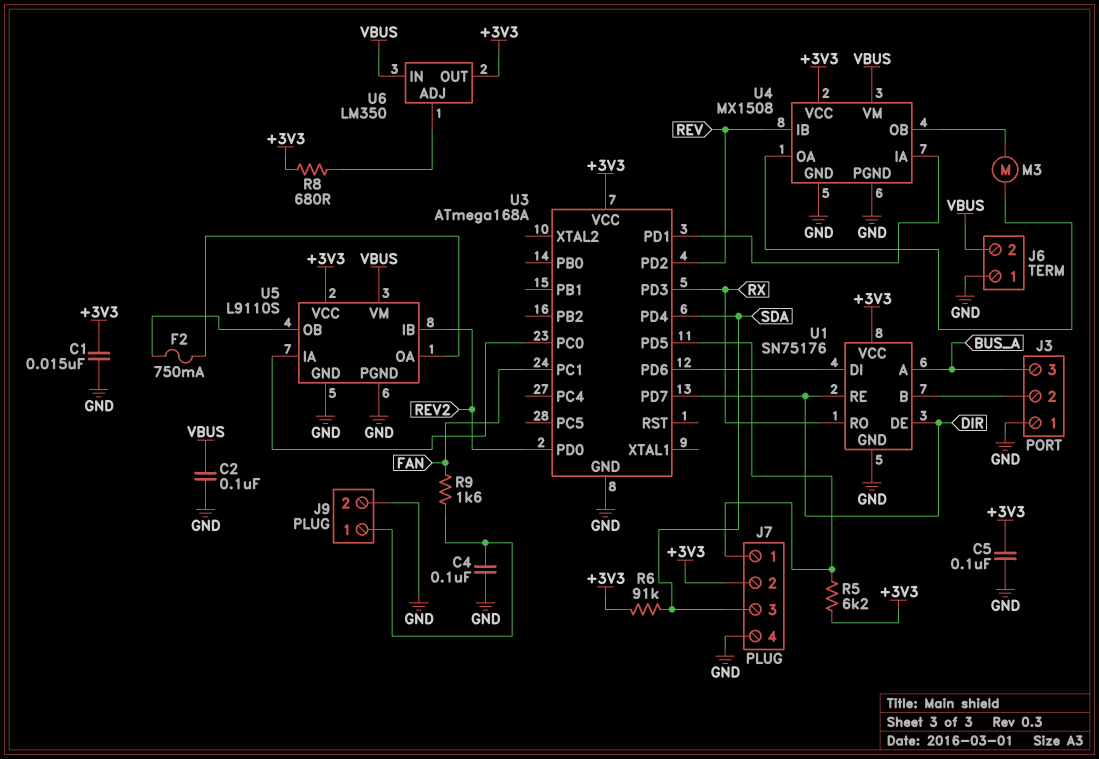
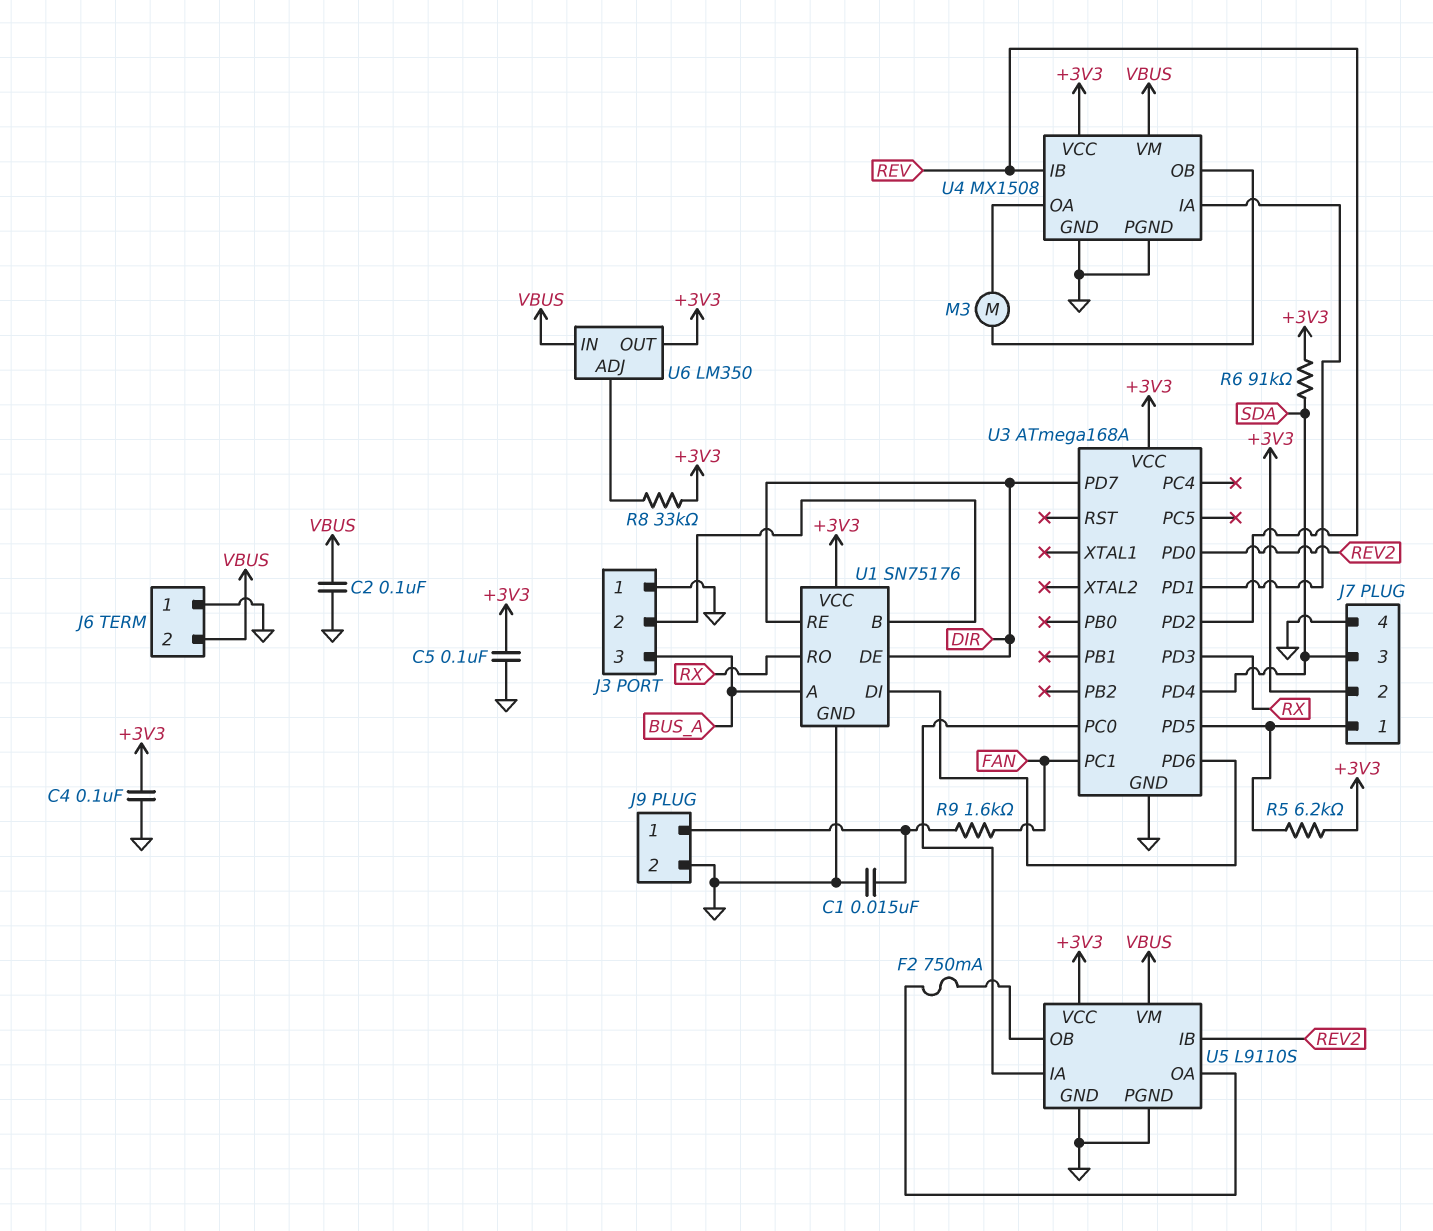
C1: 15nF (+3V3, GND) -> 15nF (GND, J9/1)
C4: 100nF (GND, J9/1) -> 100nF (+3V3, GND)
R8: 680 (+3V3, U6/ADJ) -> 33k (+3V3, U6/ADJ)

